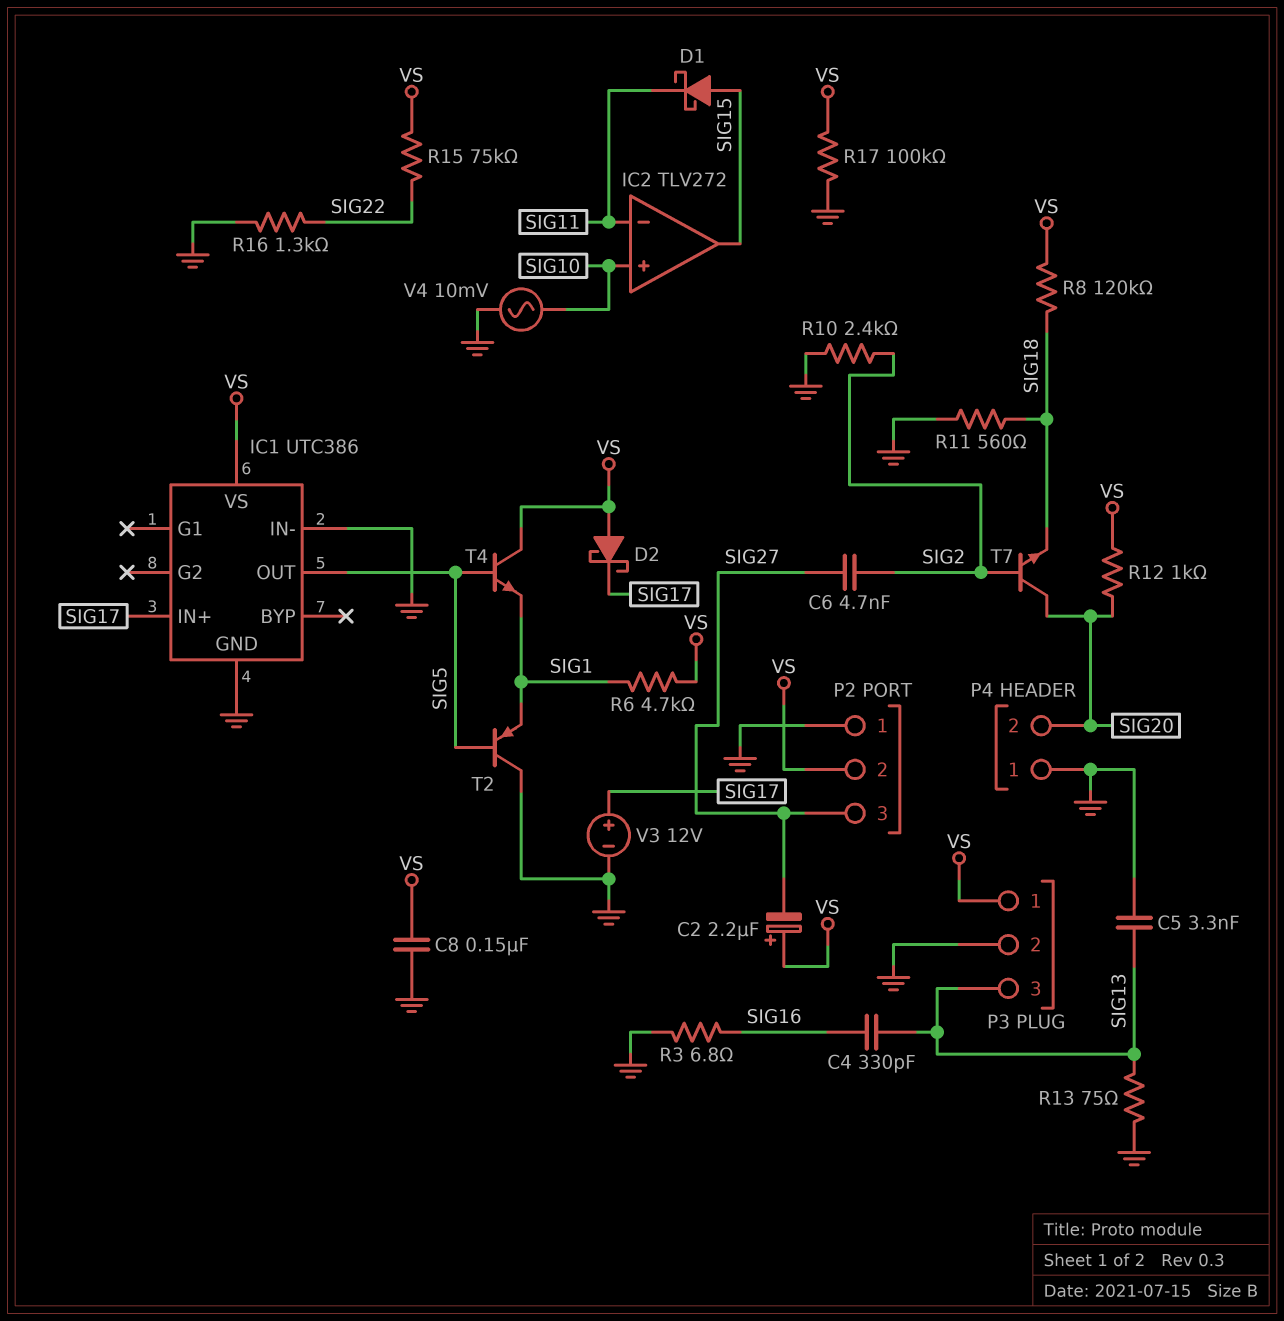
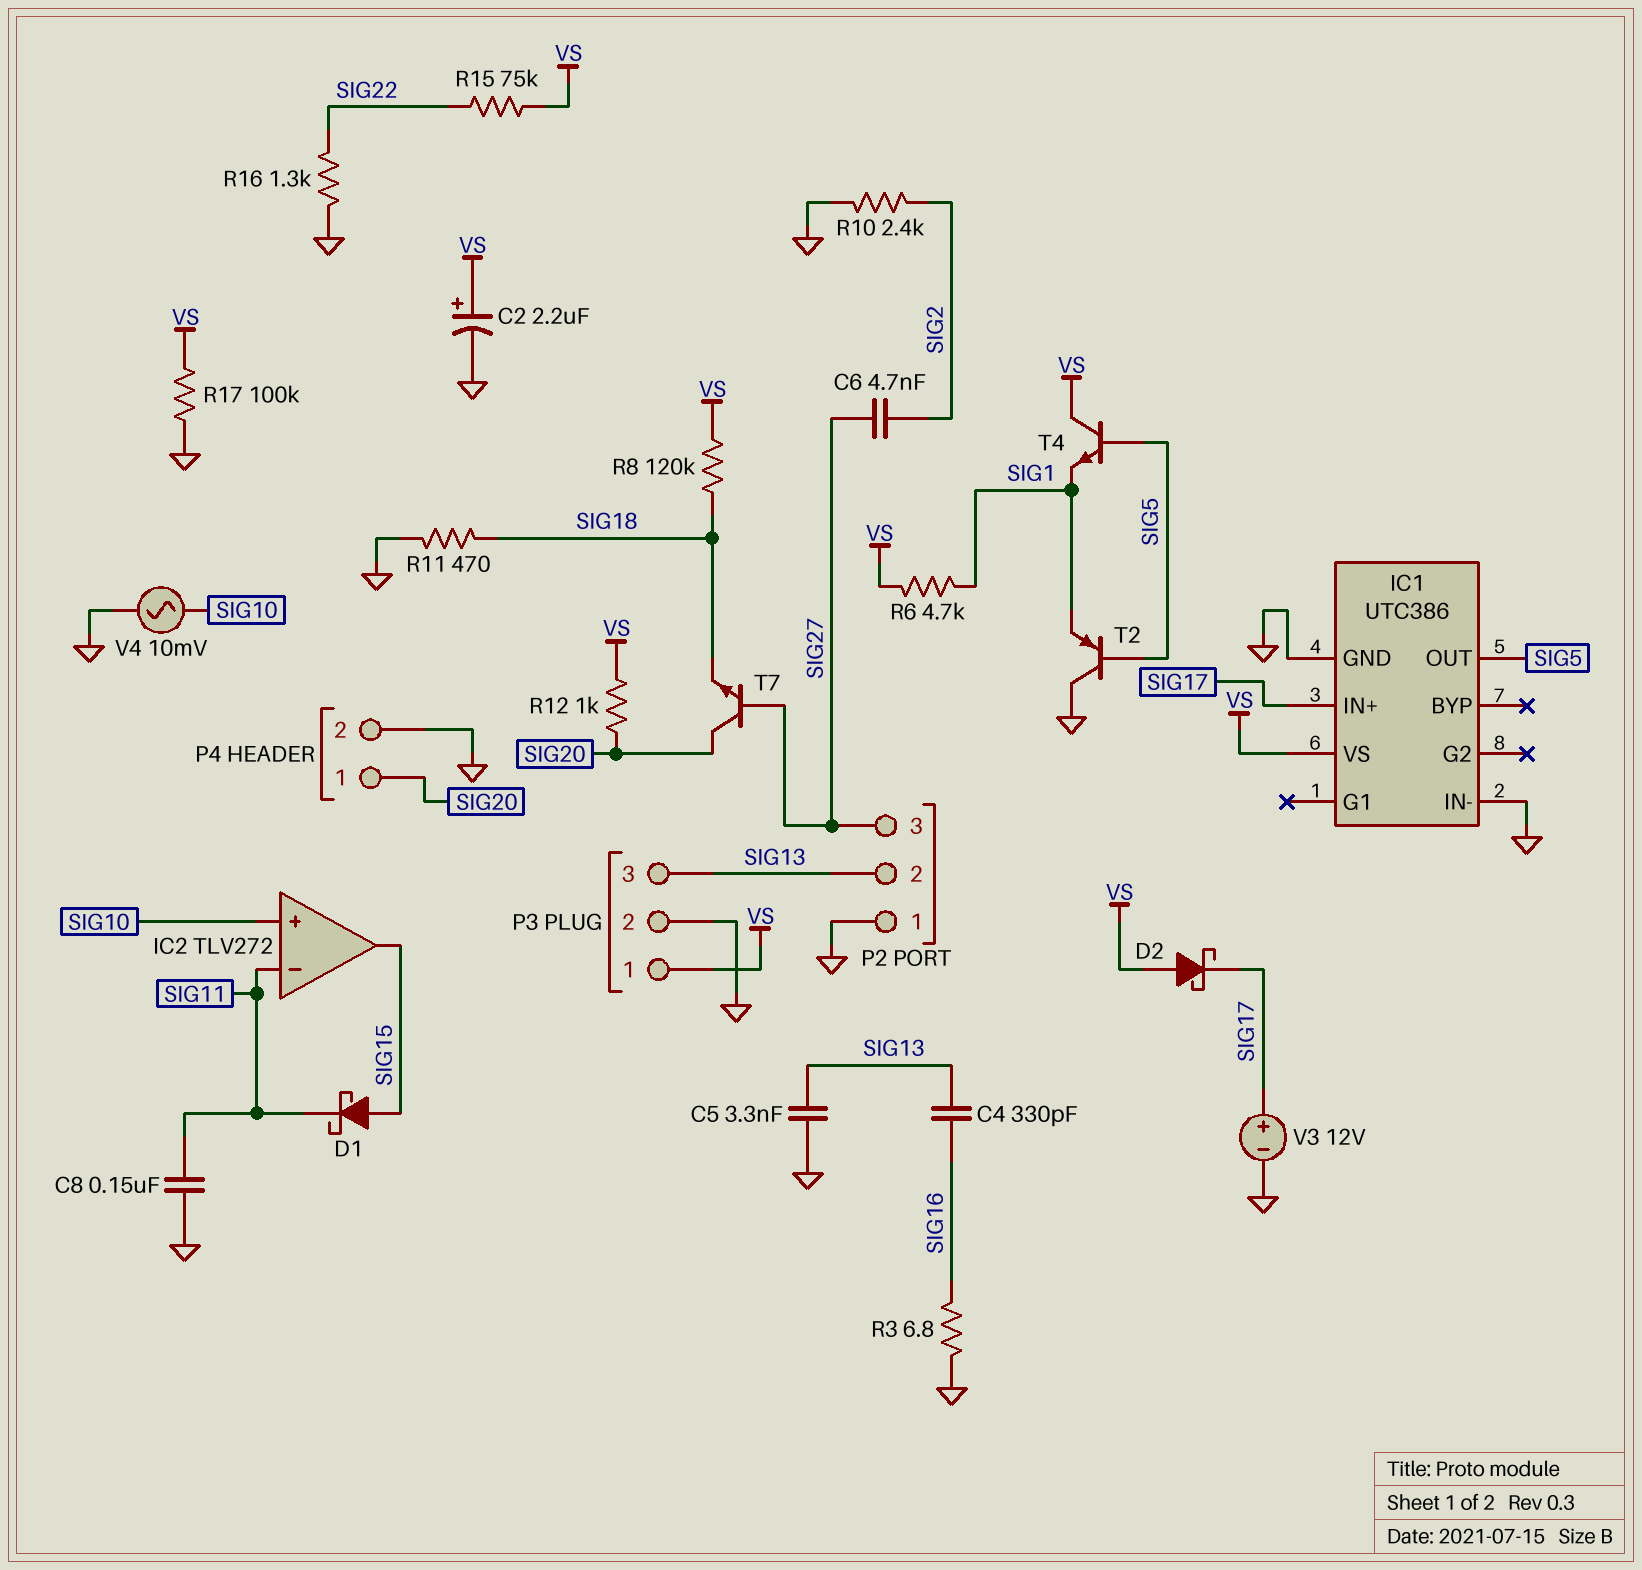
C2: 2.2uF (plus VS, minus SIG27) -> 2.2uF (plus VS, minus GND)
C8: 150nF (GND, VS) -> 150nF (GND, SIG11)
P2 pin 2: VS -> SIG13
P4 pin 1: GND -> SIG20
P4 pin 2: SIG20 -> GND
R11: 560 (GND, SIG18) -> 470 (GND, SIG18)
R13: 75 (GND, SIG13) -> none
T7: NPN (B SIG2, C SIG20, E SIG18) -> NPN (B SIG27, C SIG20, E SIG18)

